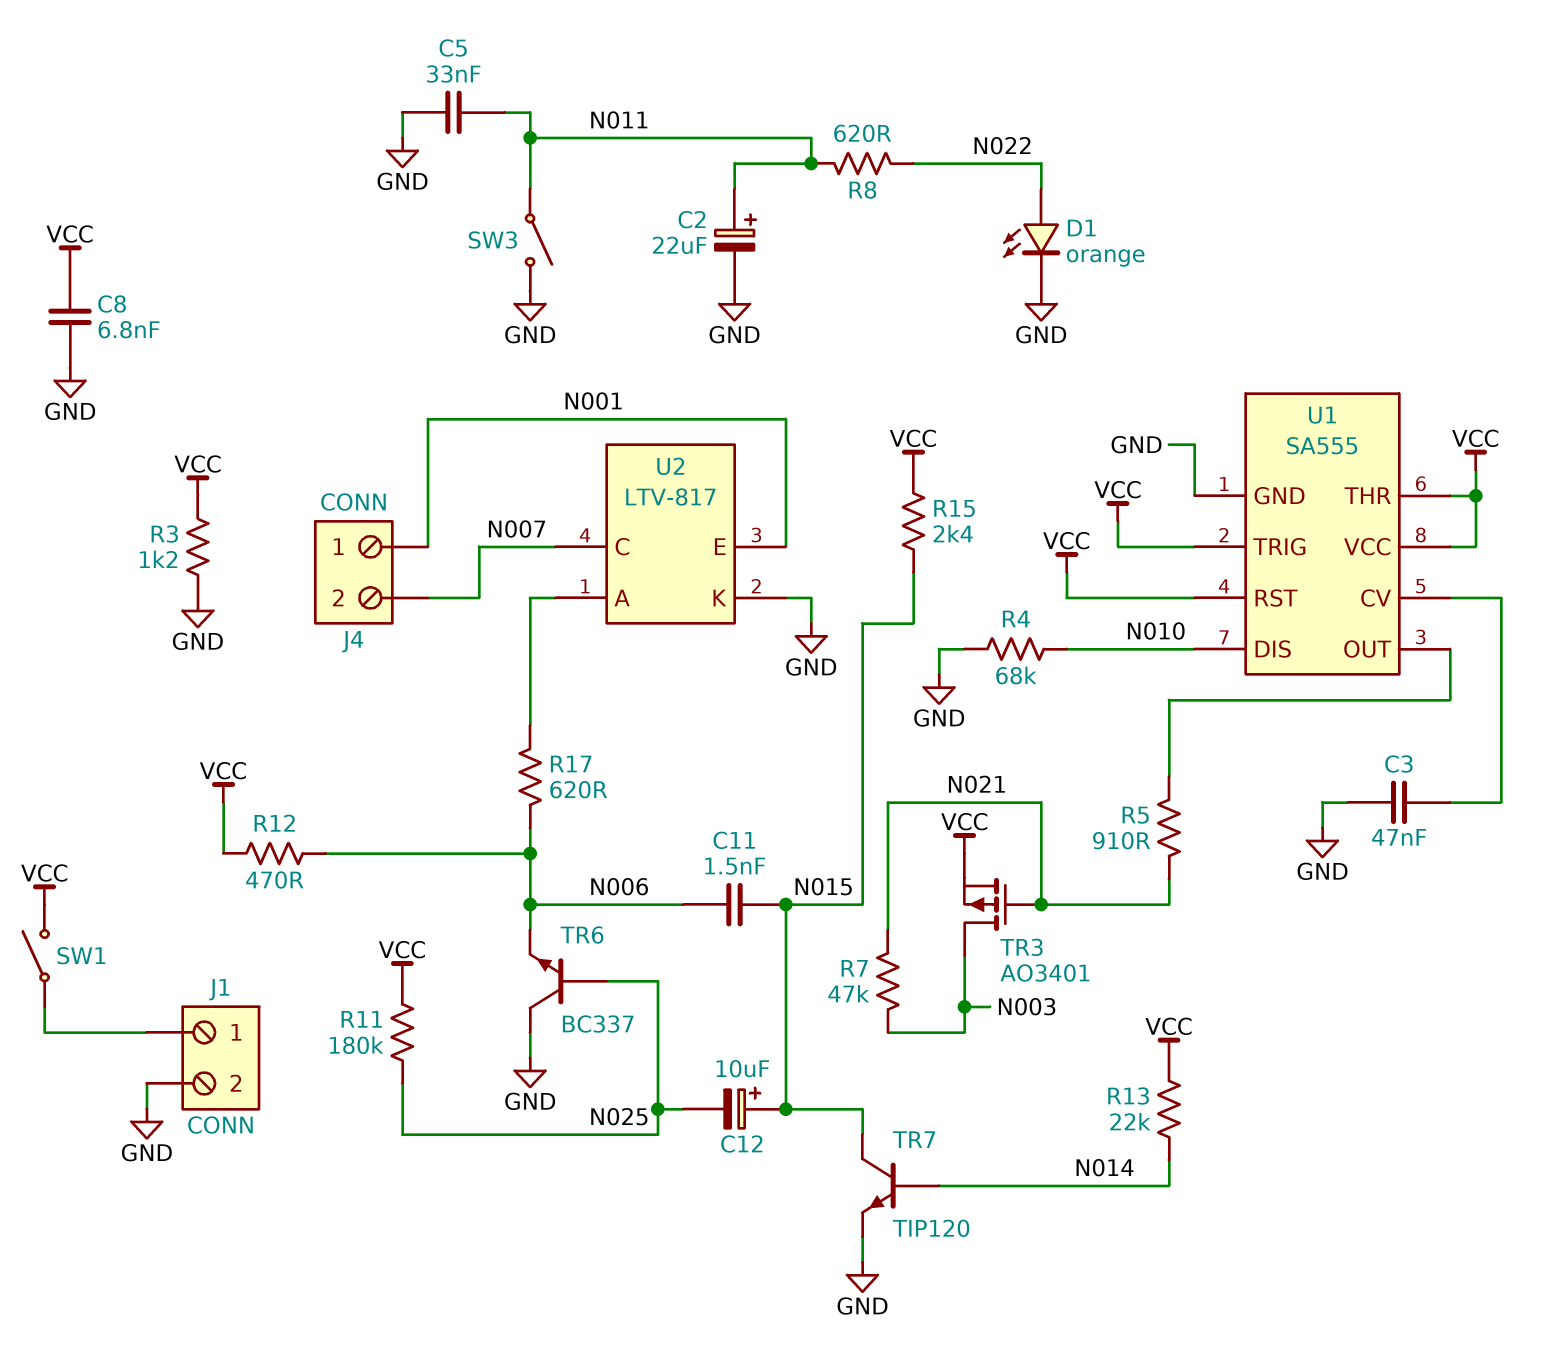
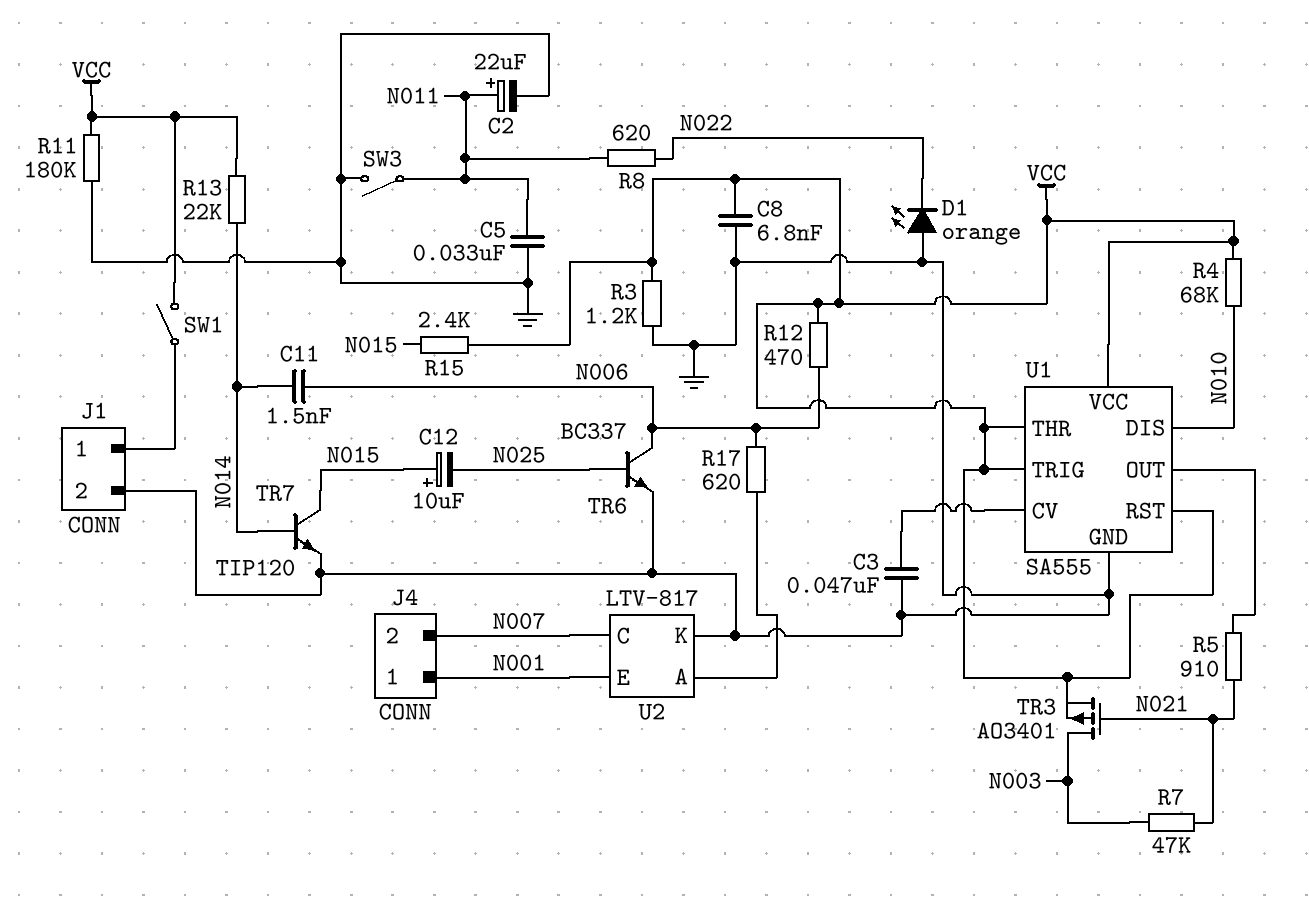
C11: 1.5nF (N006, N015) -> 1.5nF (N006, N014)
D1: LED orange (A N022, K GND) -> LED orange (A GND, K N022)
R4: 68k (GND, N010) -> 68k (N010, VCC)
R11: 180k (N025, VCC) -> 180k (GND, VCC)
TR6: NPN BC337 (B N025, C GND, E N006) -> NPN BC337 (B N025, C N006, E GND)

